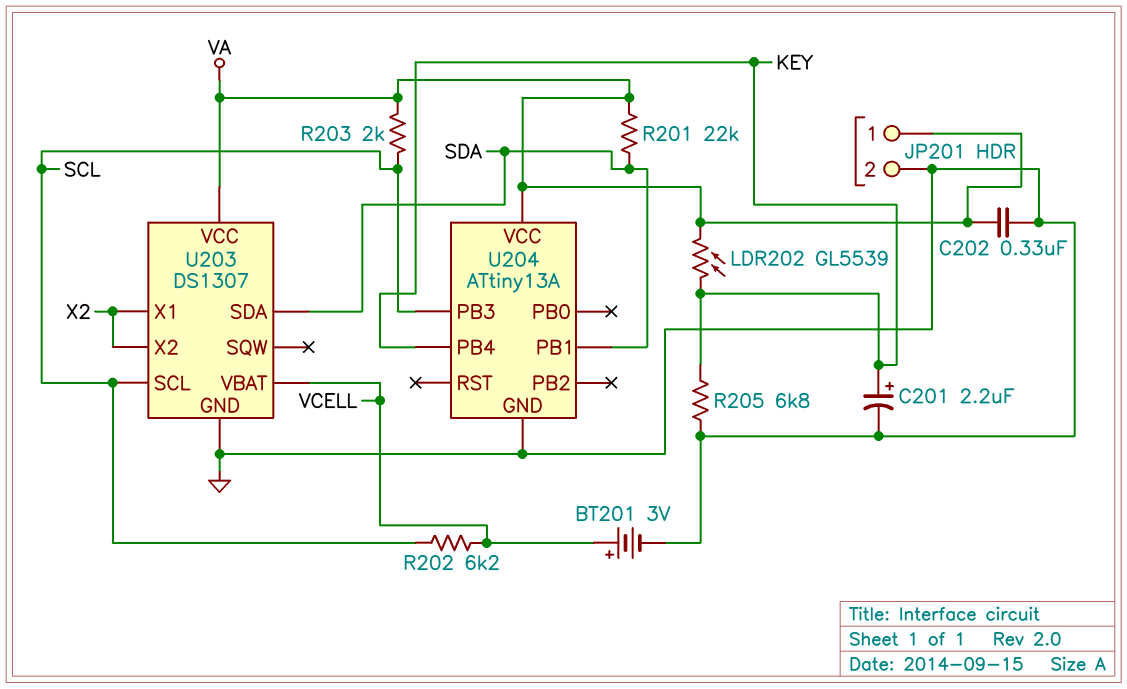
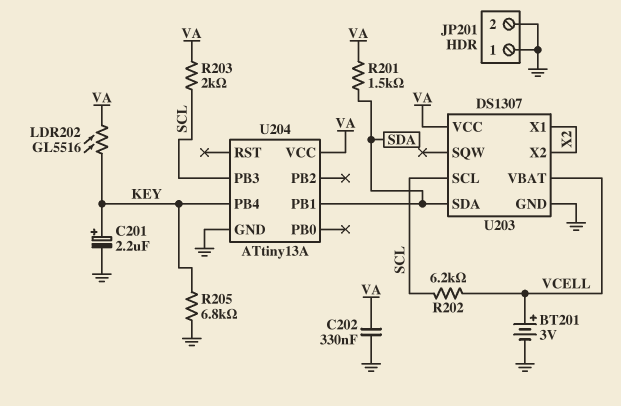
JP201 pin 1: VA -> GND
LDR202: GL5539 (KEY, VA) -> GL5516 (KEY, VA)
R201: 22k (SDA, VA) -> 1.5k (SDA, VA)

